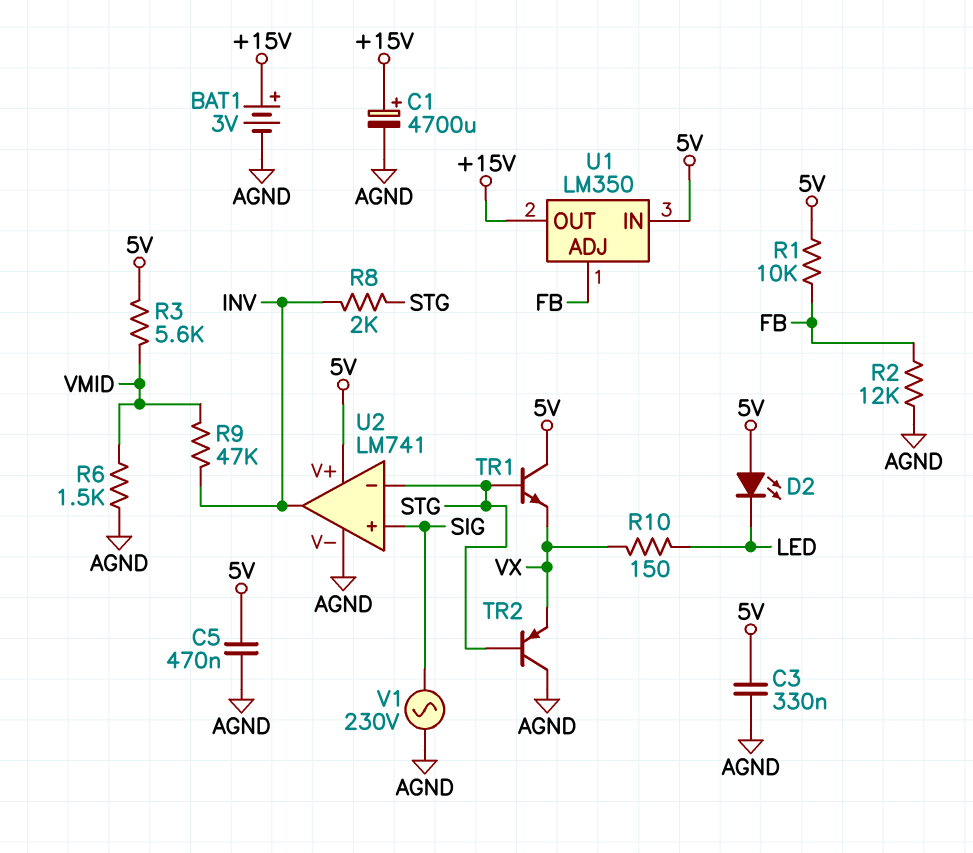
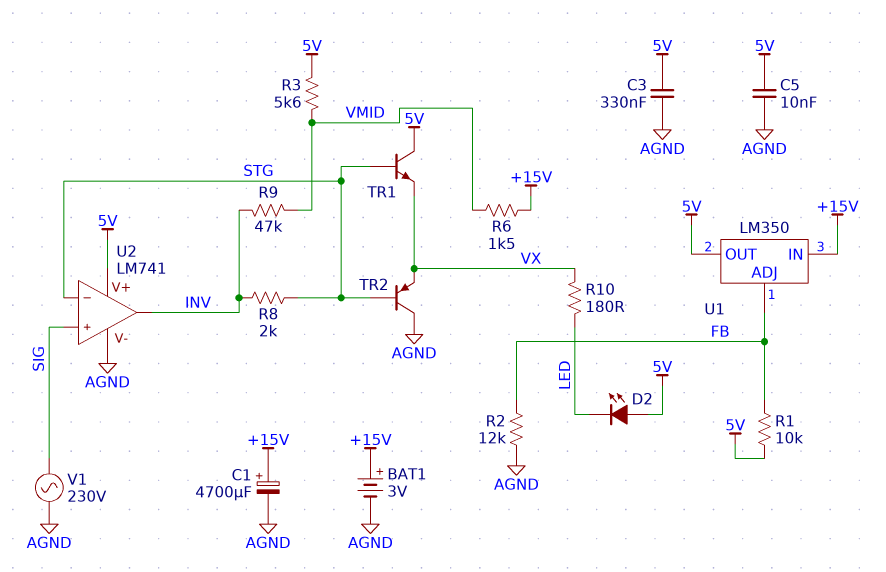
C5: 470nF (5V, AGND) -> 10nF (5V, AGND)
R6: 1.5k (AGND, VMID) -> 1.5k (+15V, VMID)
R10: 150 (LED, VX) -> 180 (LED, VX)
U1 pin IN: 5V -> +15V
U1 pin OUT: +15V -> 5V

